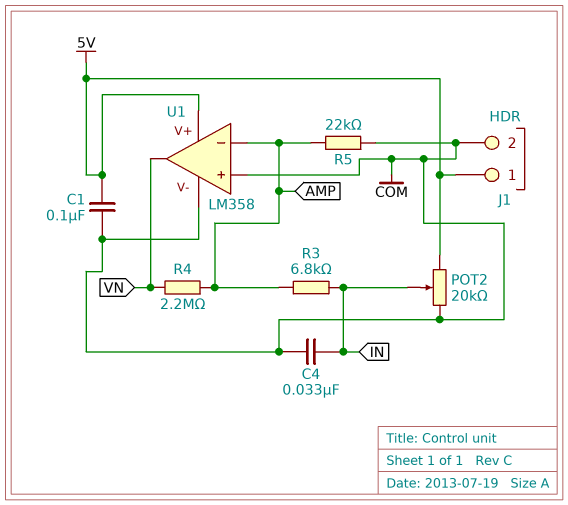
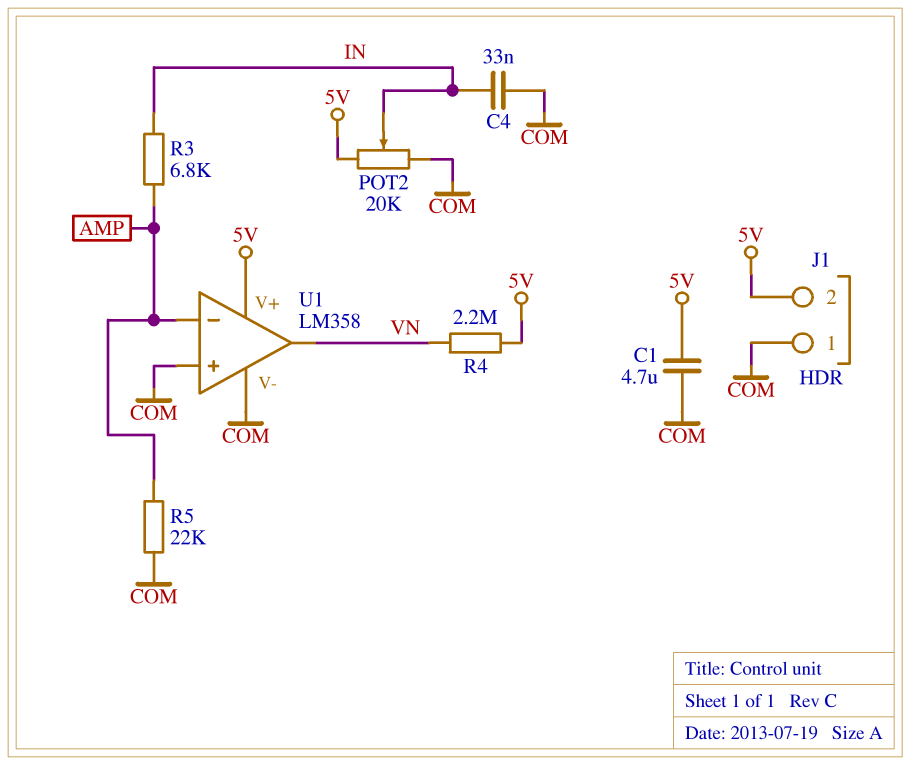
C1: 100nF (5V, COM) -> 4.7uF (5V, COM)
J1 pin 1: 5V -> COM
J1 pin 2: COM -> 5V
R4: 2.2M (AMP, VN) -> 2.2M (5V, VN)

